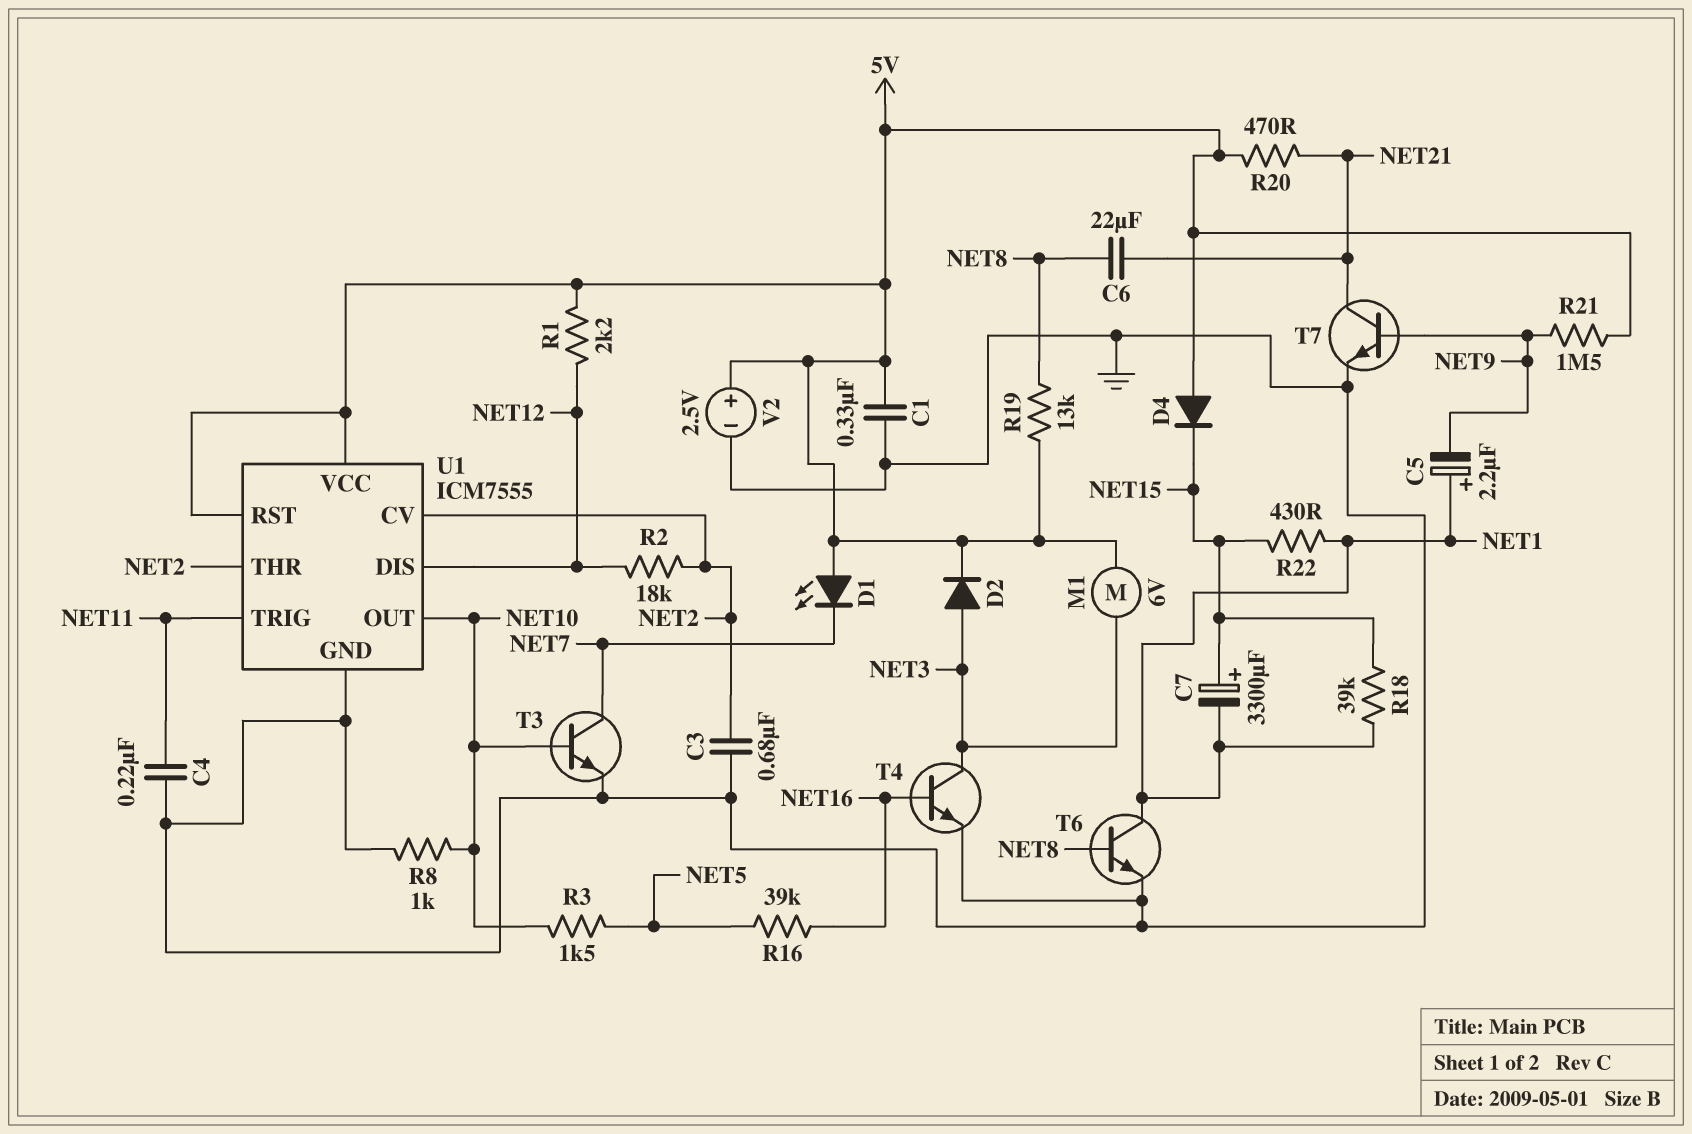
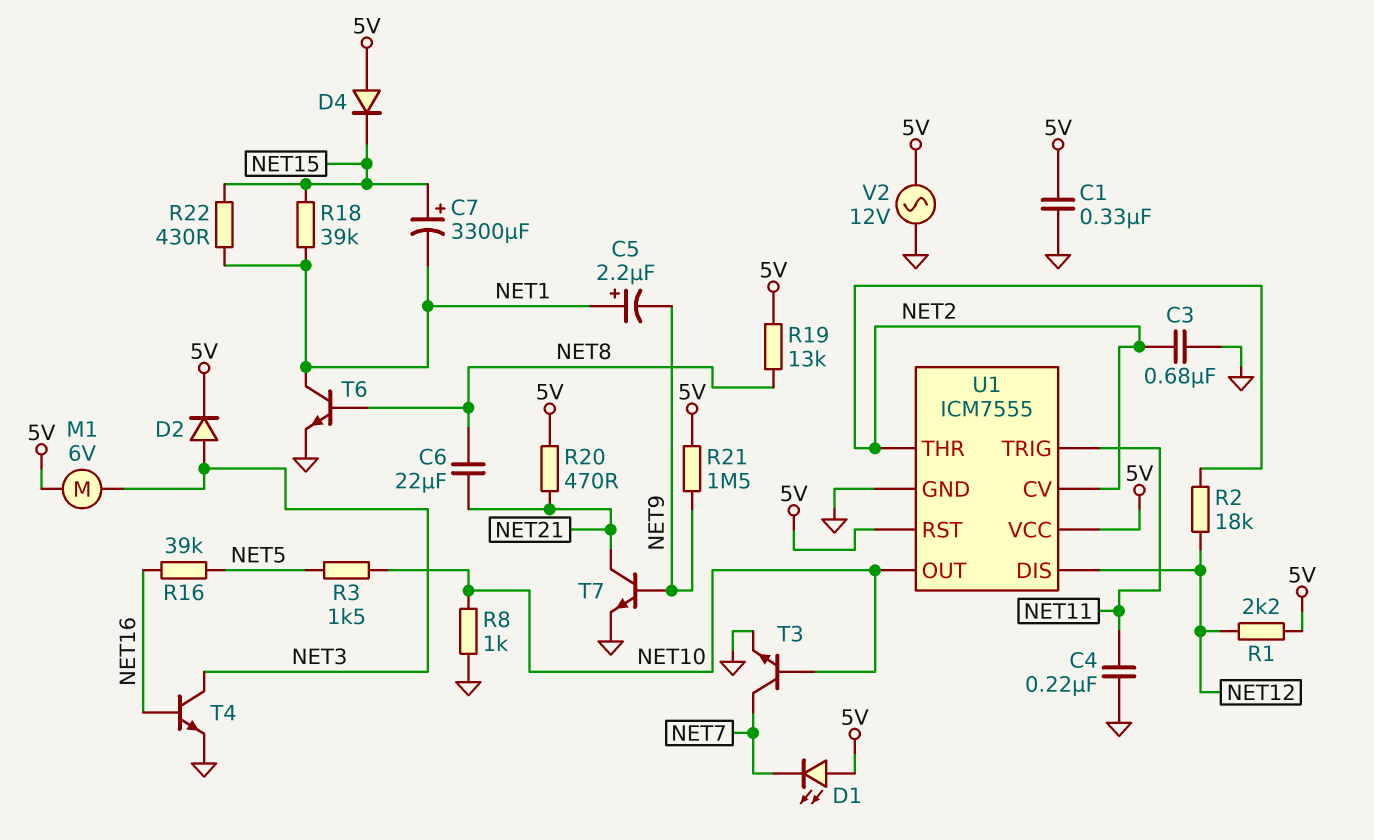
V2: 2.5V (plus 5V, minus GND) -> AC 12V (5V, GND)

